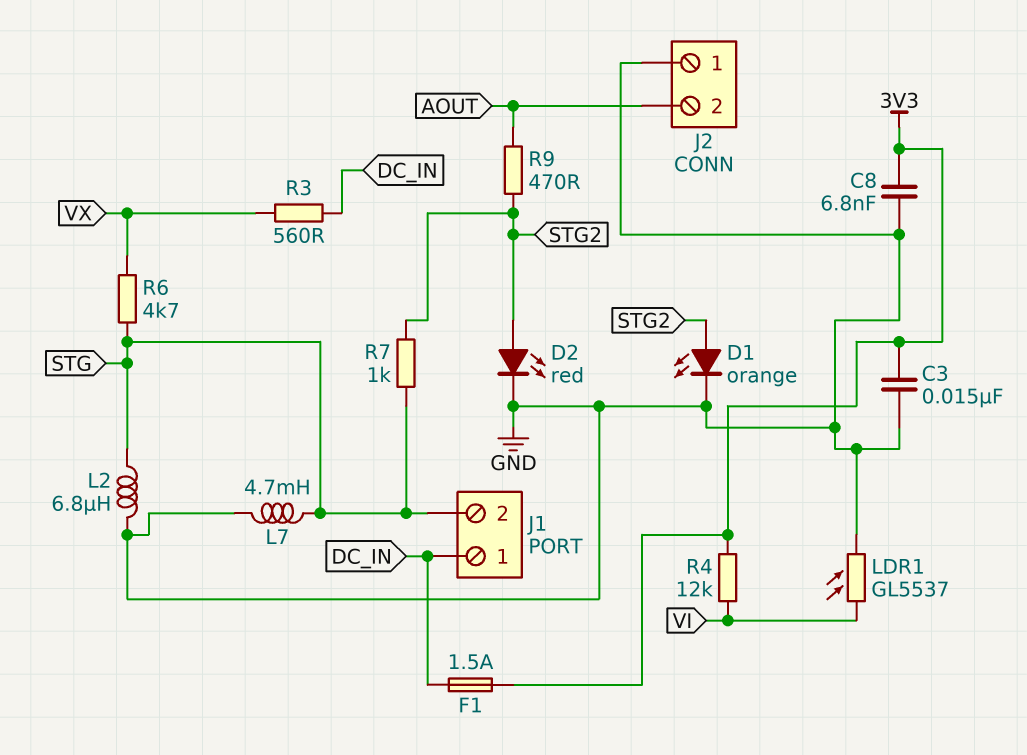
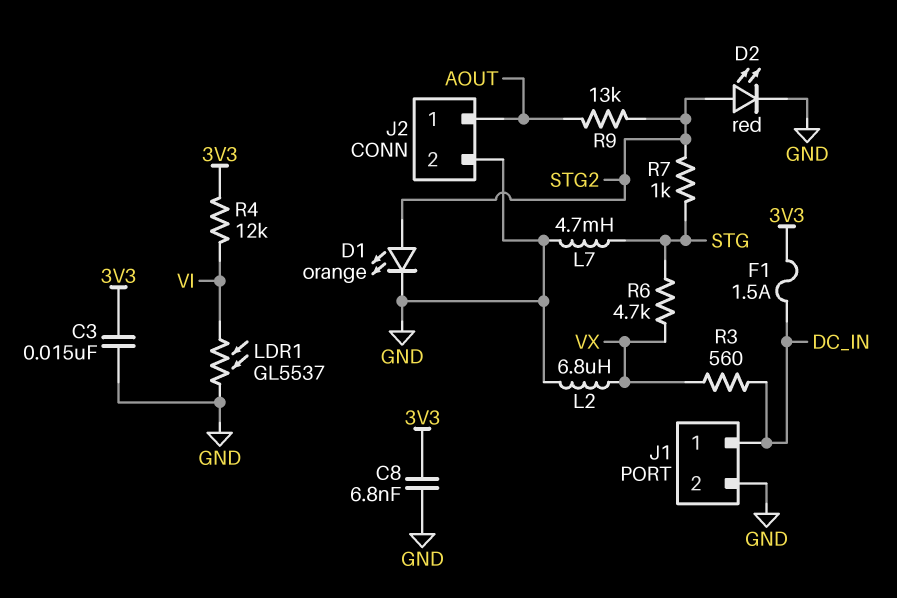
J1 pin 2: STG -> GND
J2 pin 1: GND -> AOUT
J2 pin 2: AOUT -> GND
L2: 6.8uH (GND, STG) -> 6.8uH (GND, VX)
R9: 470 (AOUT, STG2) -> 13k (AOUT, STG2)

